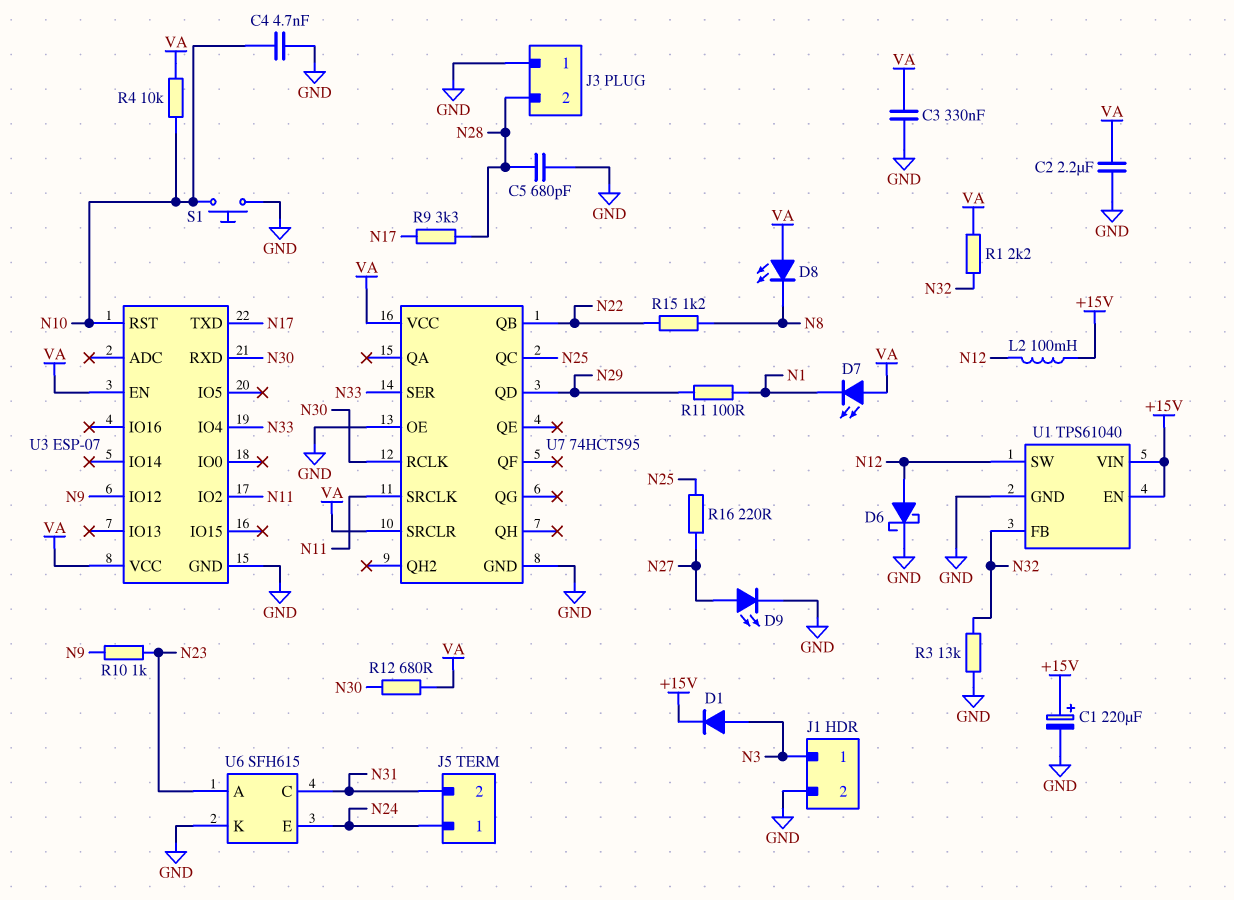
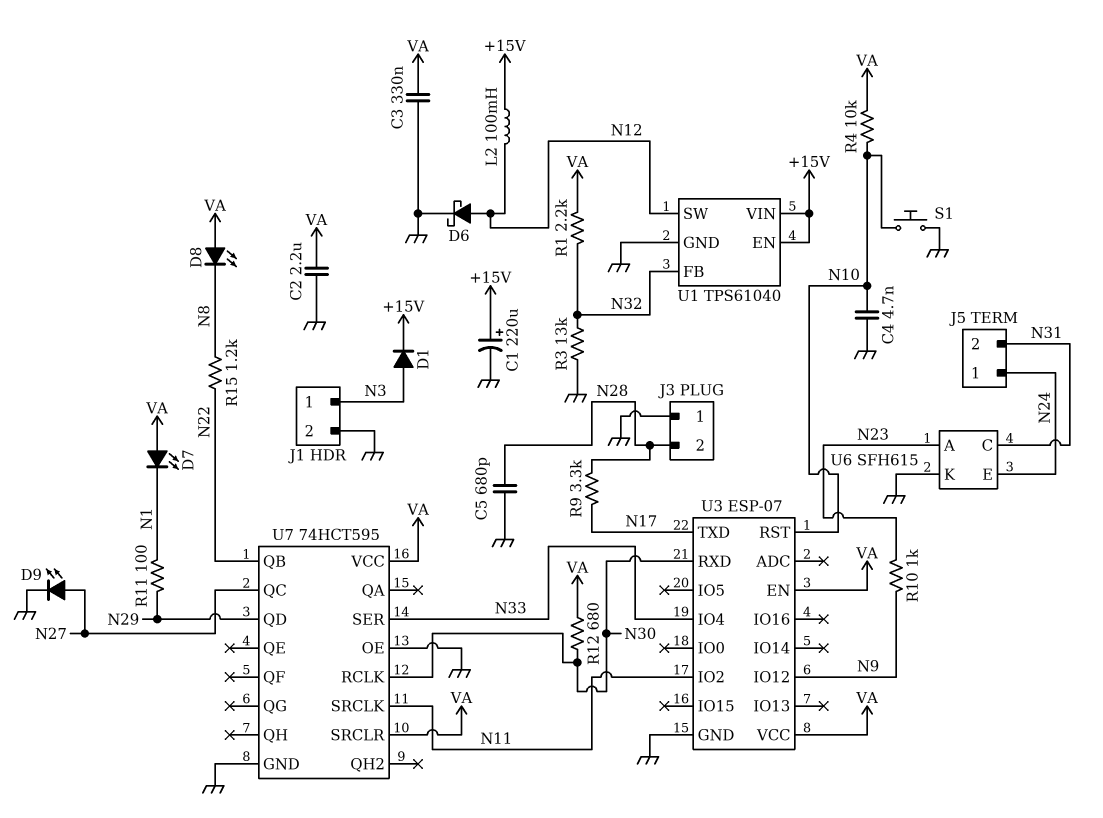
R16: 220 (N25, N27) -> none
U7 pin QC: N25 -> N27

